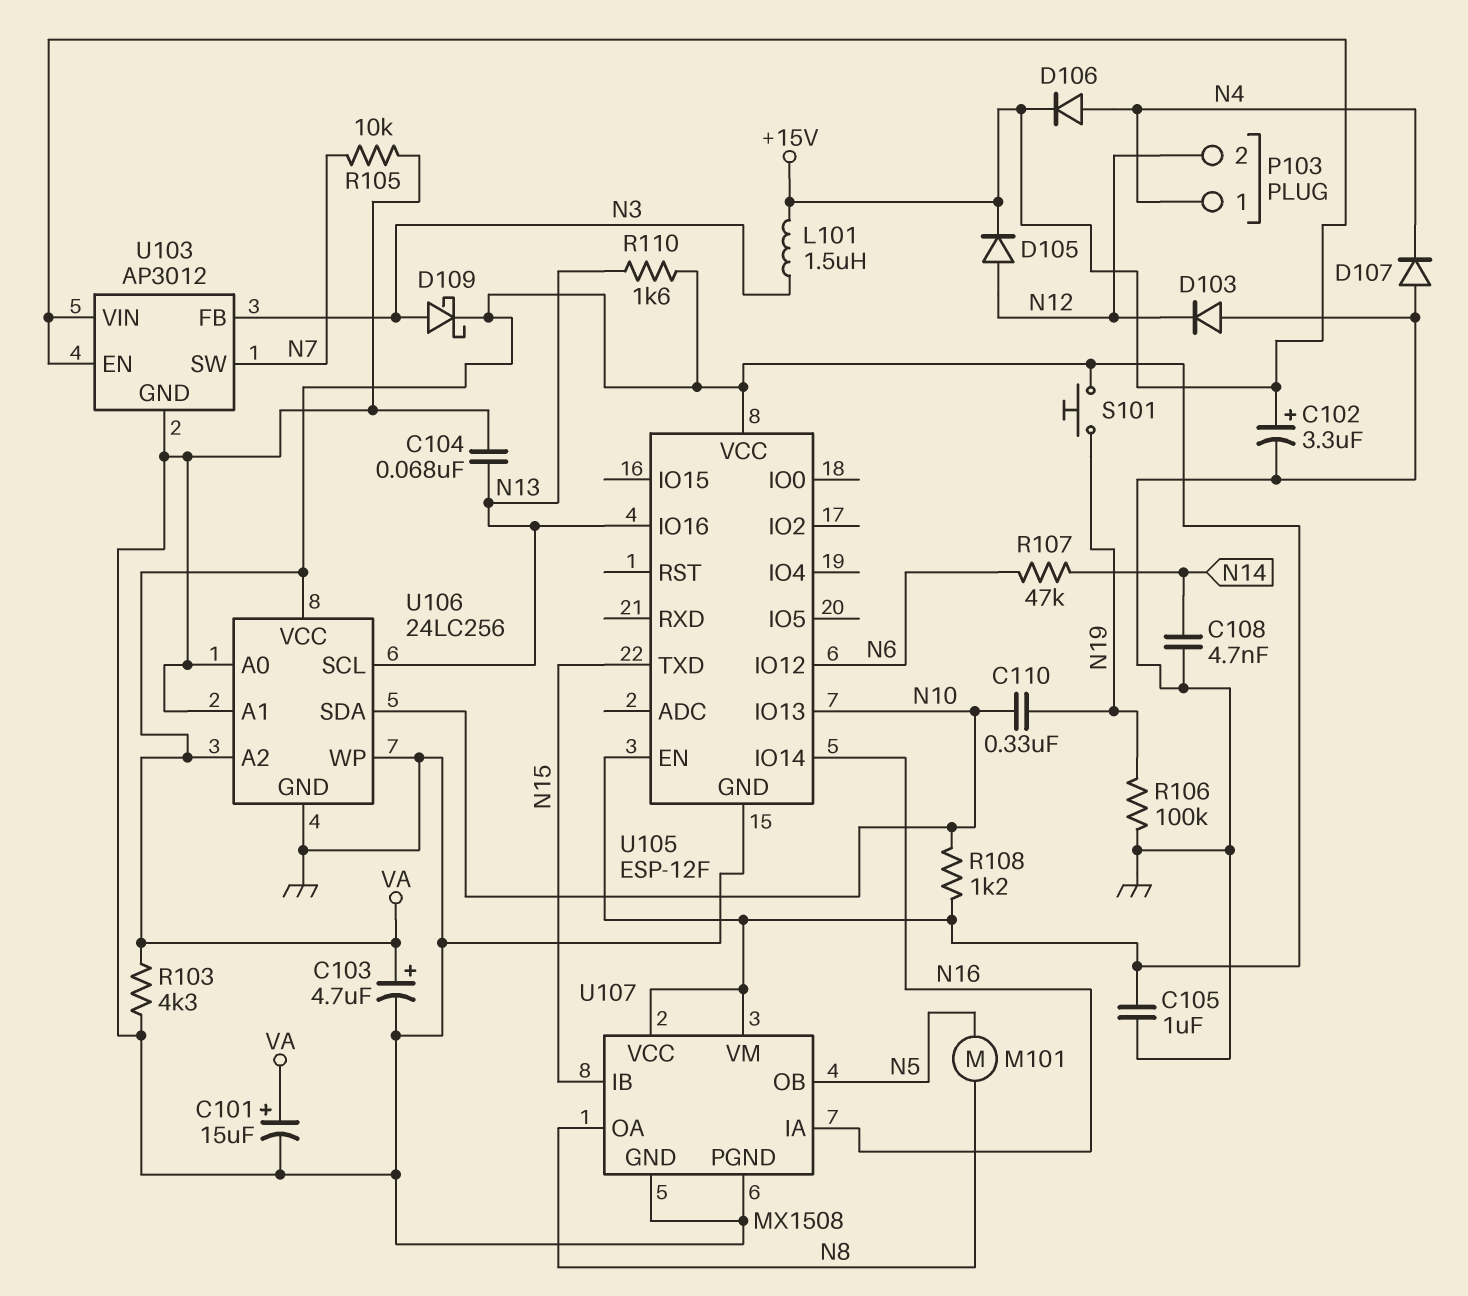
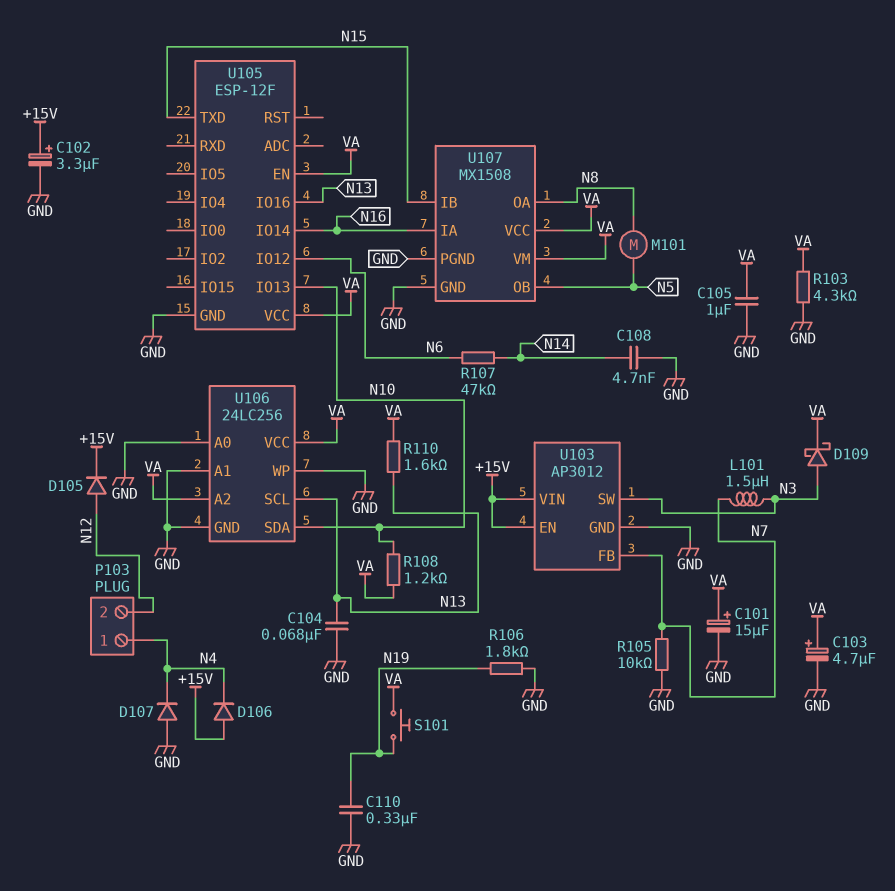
C110: 330nF (N10, N19) -> 330nF (GND, N19)
D103: diode (A GND, K N12) -> none
D106: diode (A N4, K +15V) -> diode (A +15V, K N4)
L101: 1.5uH (+15V, N3) -> 1.5uH (N3, N7)
R106: 100k (GND, N19) -> 1.8k (GND, N19)
U103 pin FB: N3 -> N7
U103 pin SW: N7 -> N3

